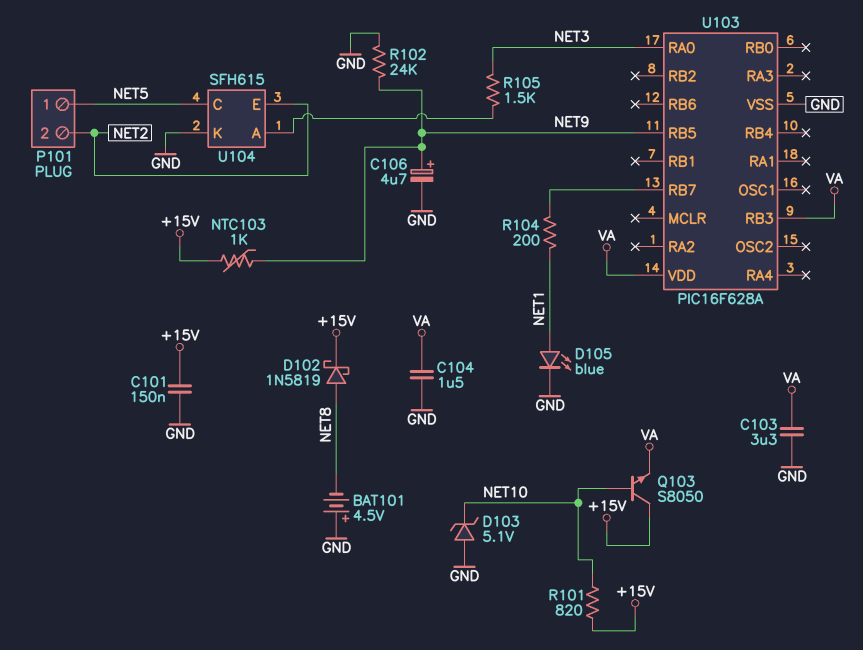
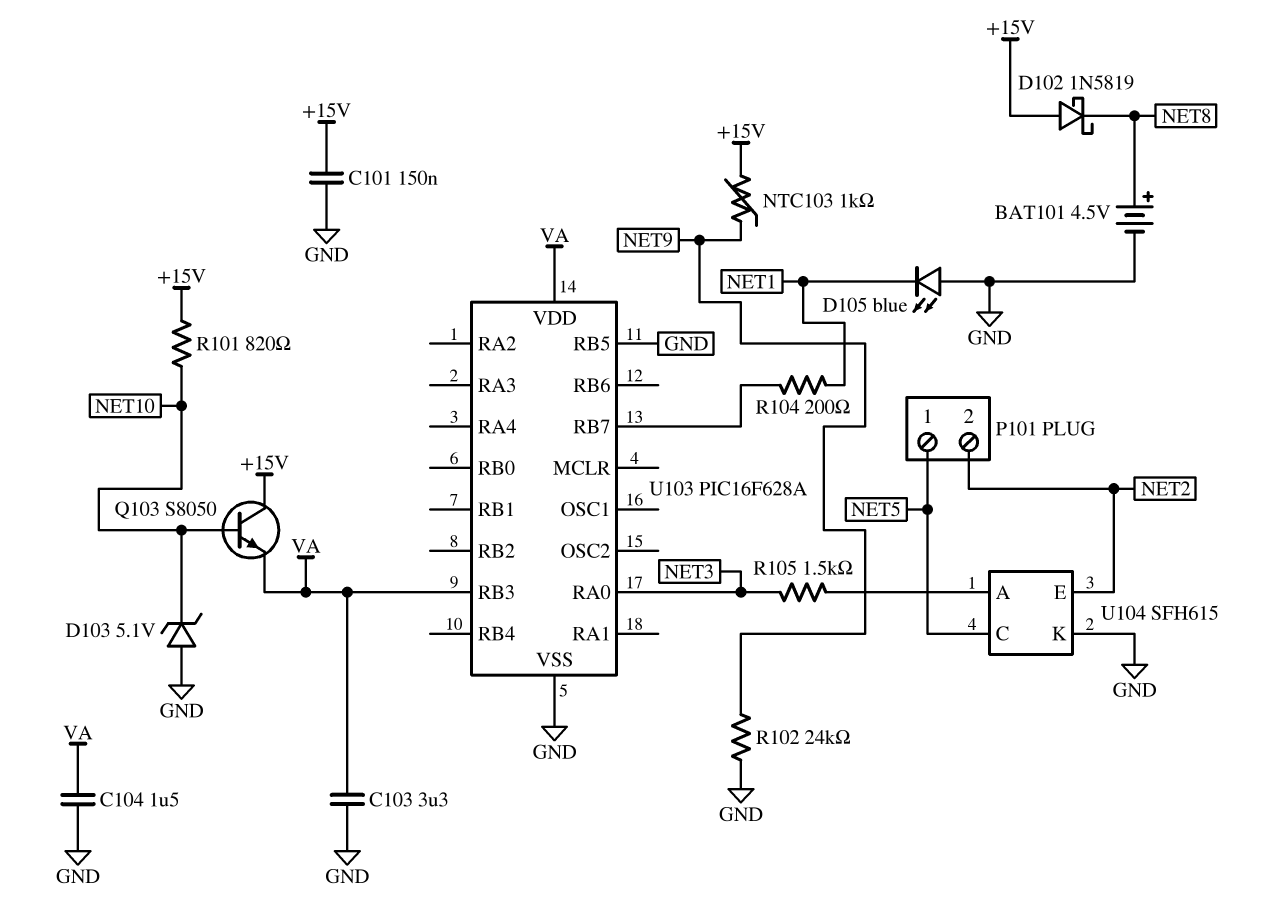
BAT101: 4.5V (plus GND, minus NET8) -> 4.5V (plus NET8, minus GND)
C106: 4.7uF (plus NET9, minus GND) -> none
D102: schottky 1N5819 (A NET8, K +15V) -> schottky 1N5819 (A +15V, K NET8)
D105: LED blue (A NET1, K GND) -> LED blue (A GND, K NET1)
U103 pin RB5: NET9 -> GND

